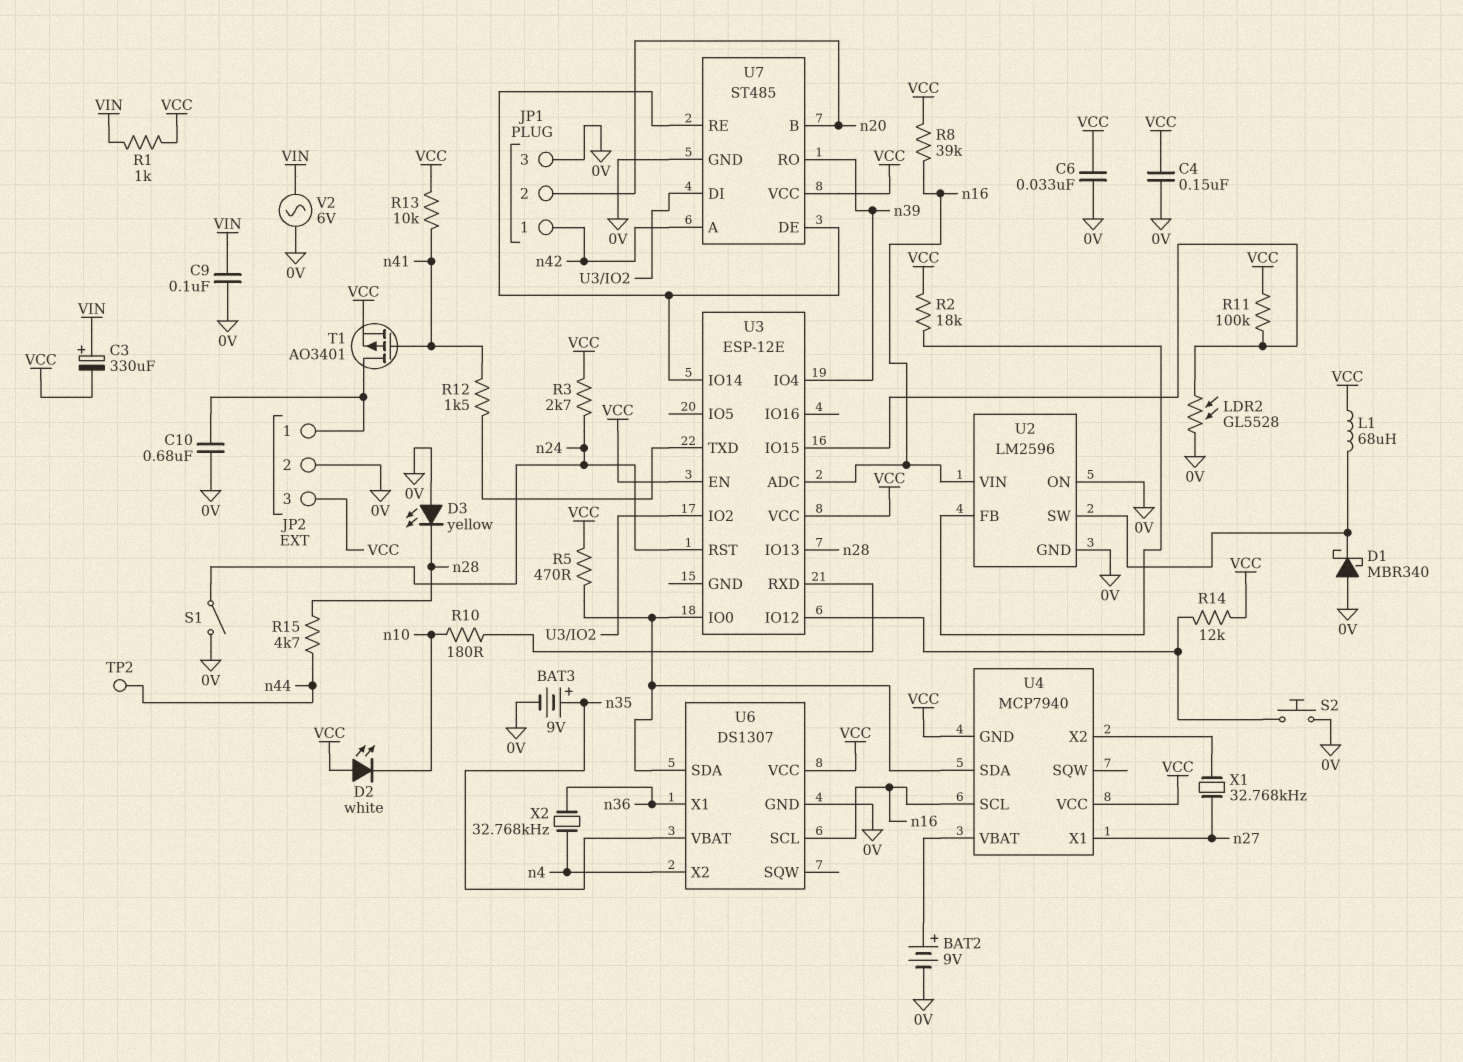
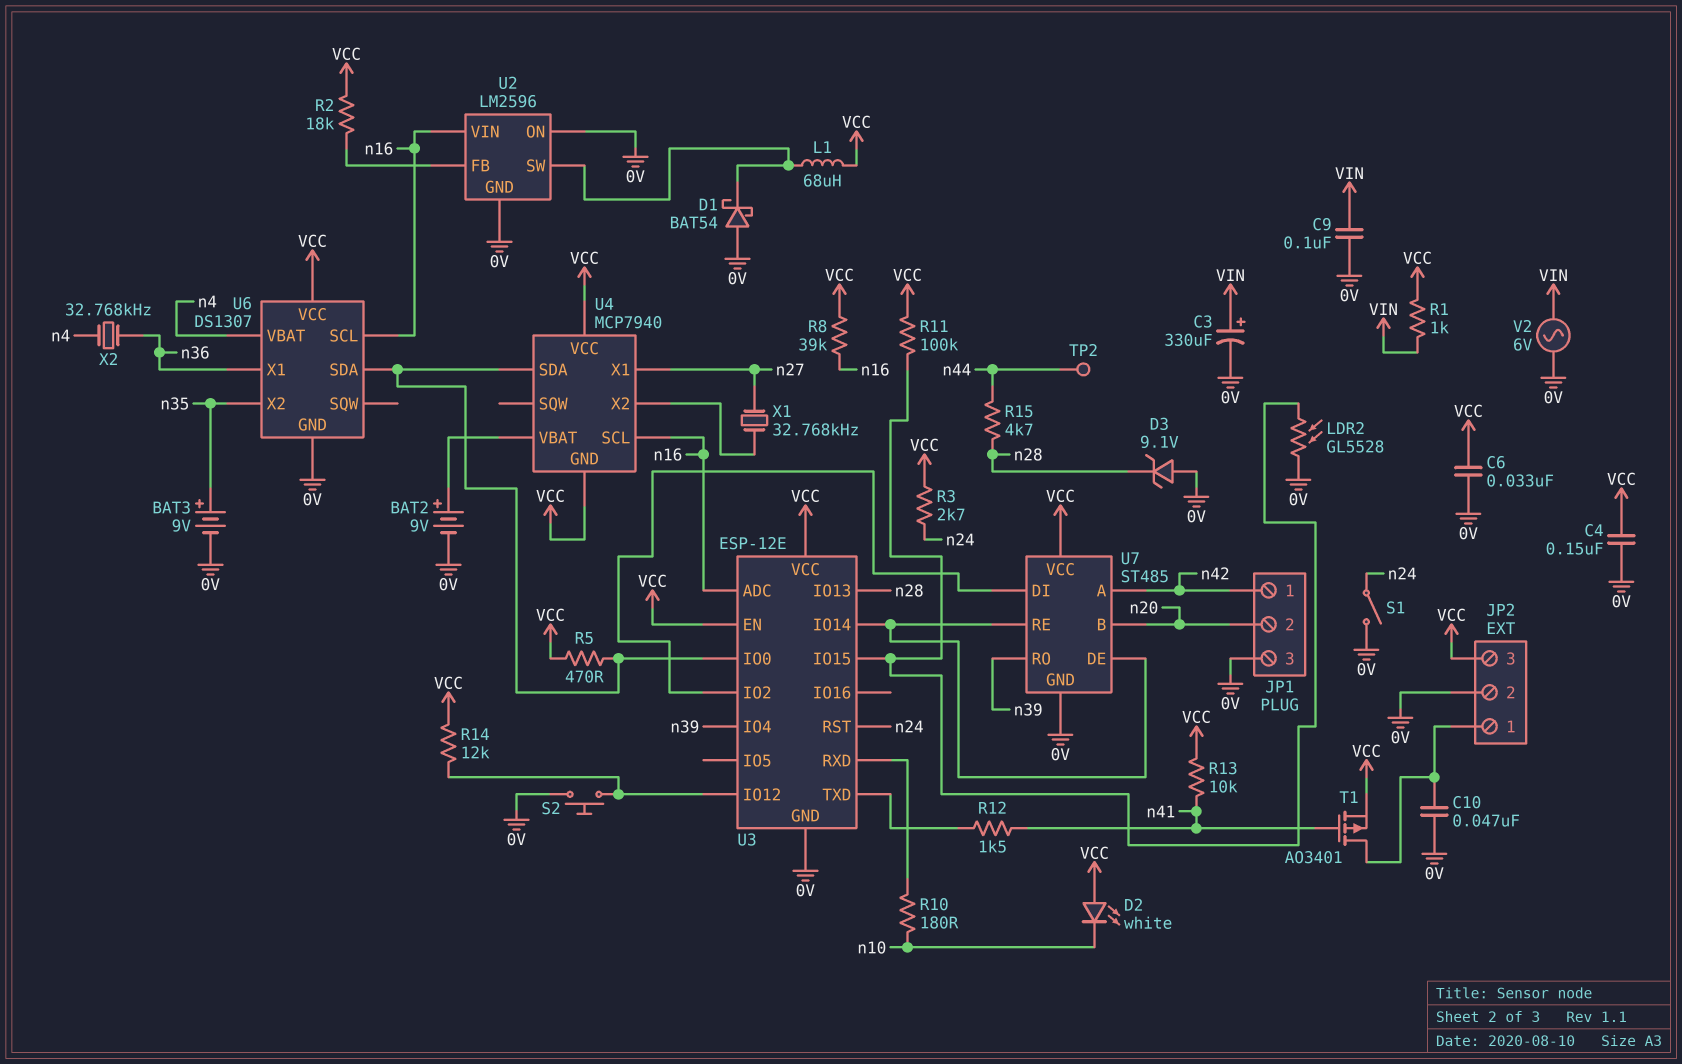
C3: 330uF (plus VIN, minus VCC) -> 330uF (plus VIN, minus 0V)
C10: 680nF (0V, JP2/1) -> 47nF (0V, JP2/1)
D1: schottky MBR340 (A 0V, K U2/SW) -> schottky BAT54 (A 0V, K U2/SW)
D3: LED yellow (A 0V, K n28) -> zener 9.1V (A 0V, K n28)
U3 pin GND: none -> 0V
U6 pin VBAT: n35 -> n4
U6 pin X2: n4 -> n35

